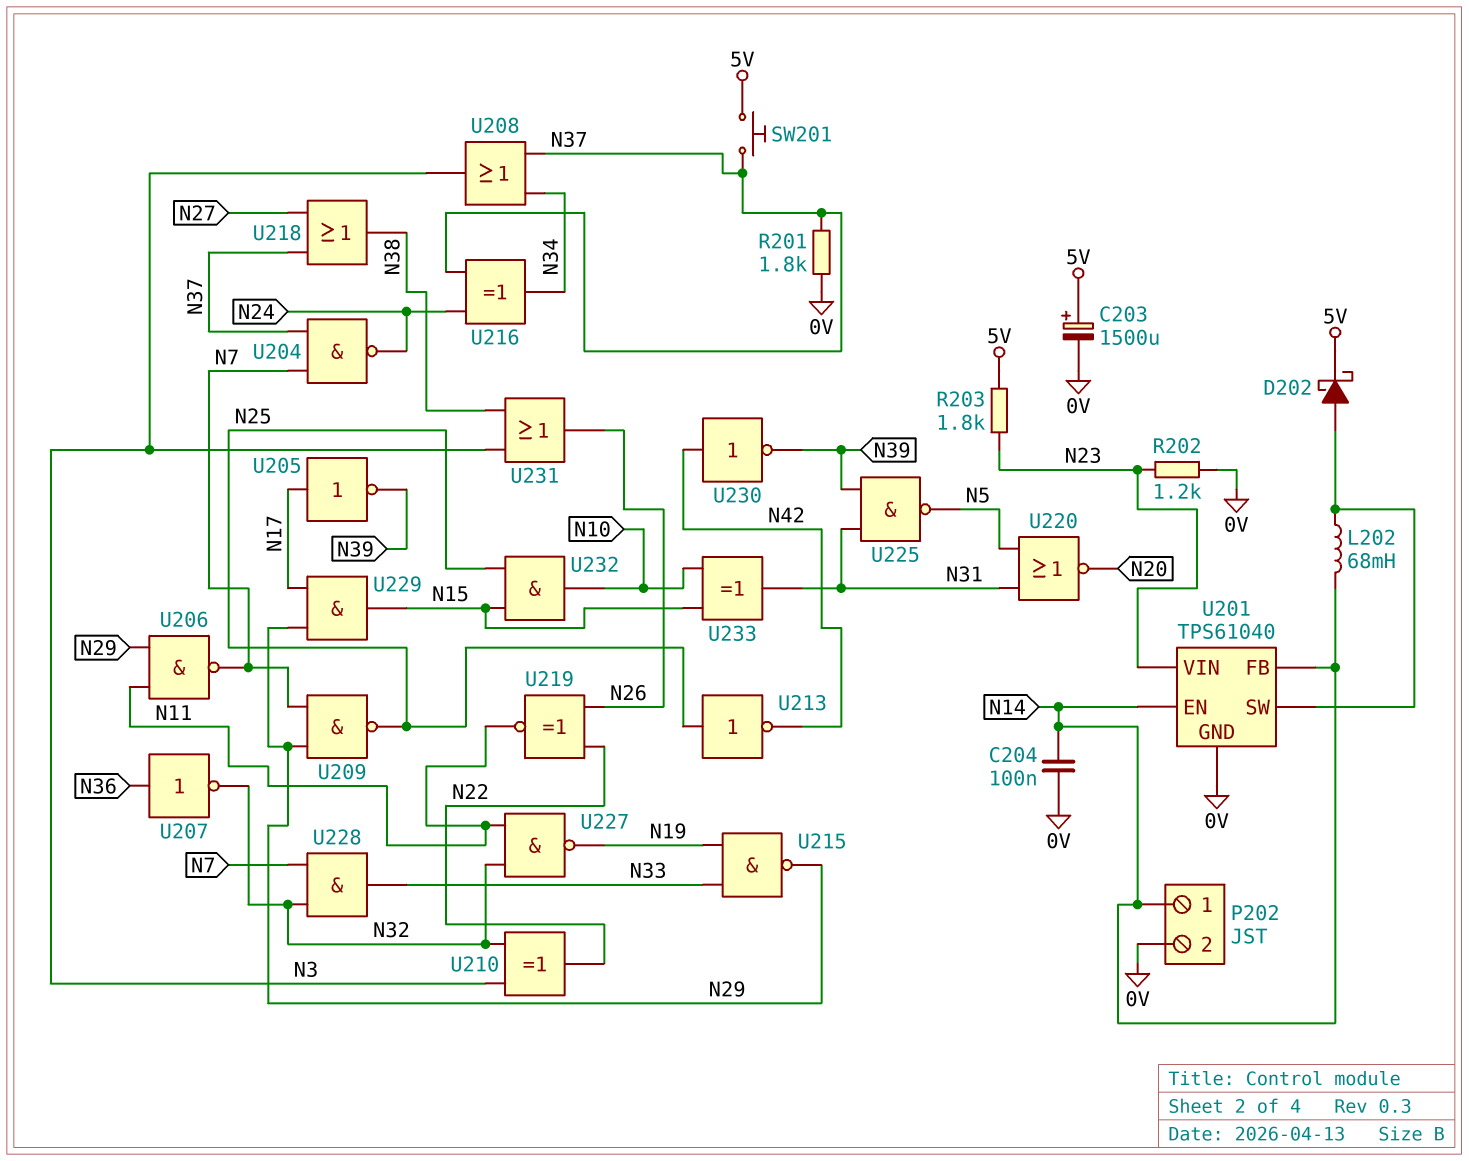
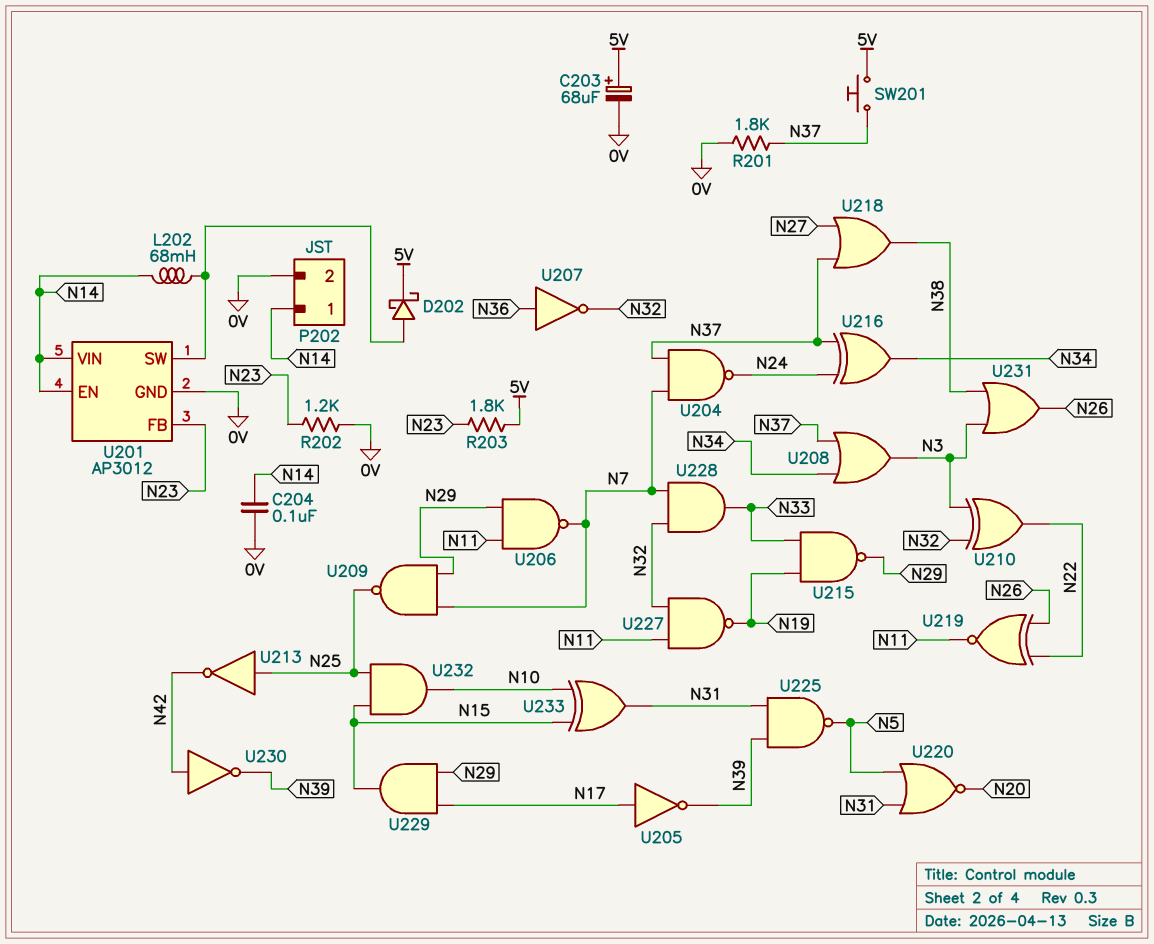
C203: 1500uF (plus 5V, minus 0V) -> 68uF (plus 5V, minus 0V)
U201: TPS61040 -> AP3012
U201 pin FB: N14 -> N23
U201 pin VIN: N23 -> N14

